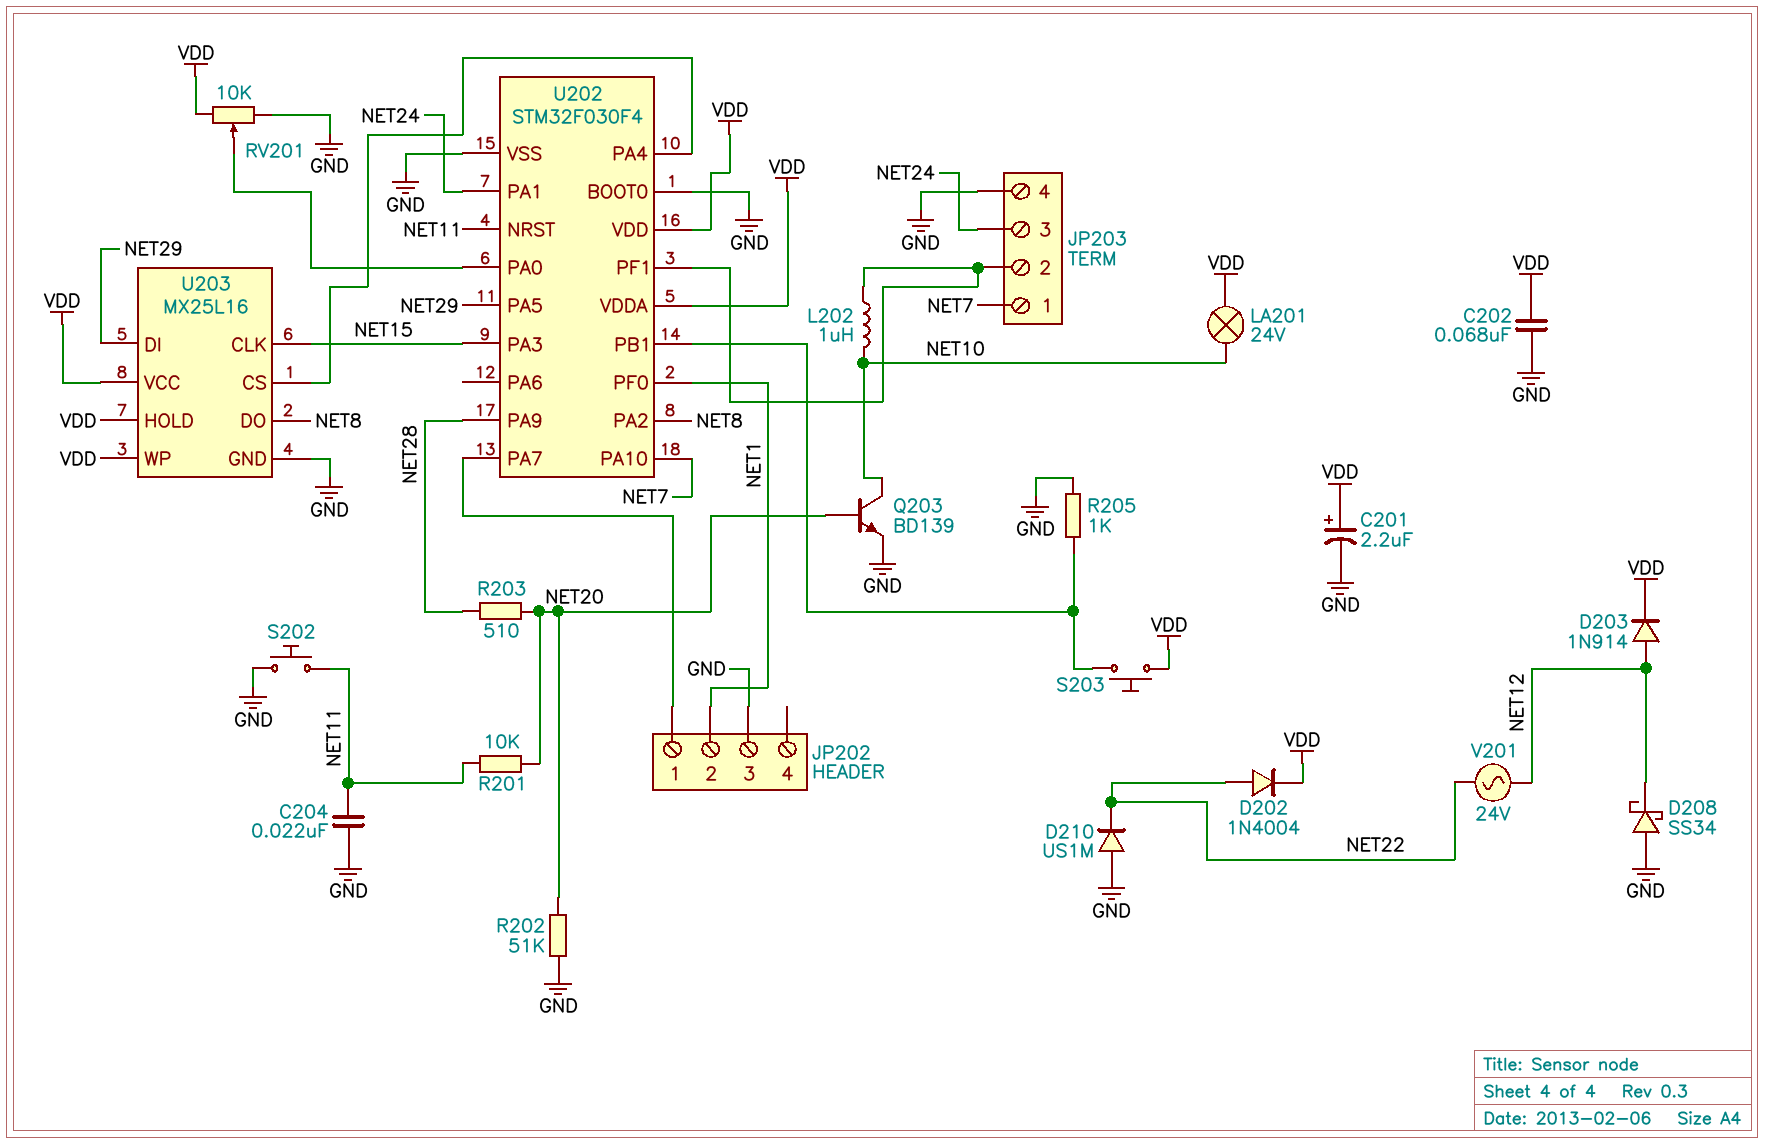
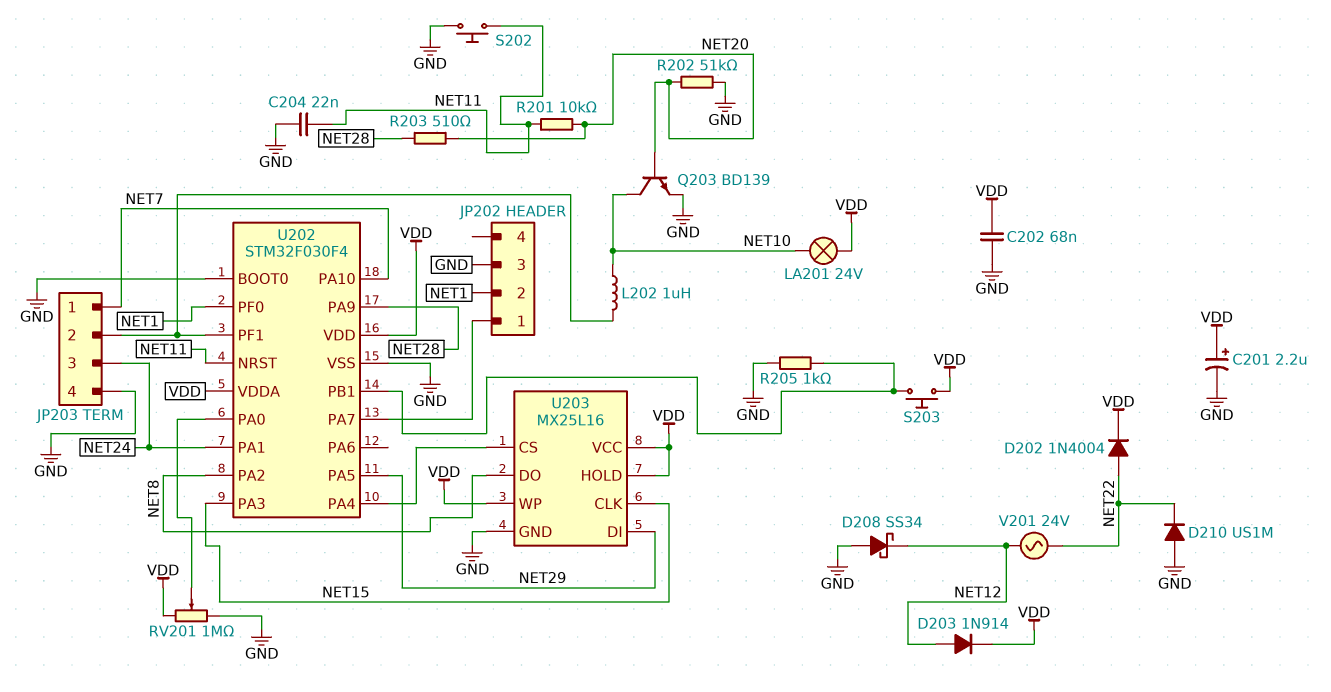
RV201: 10k (GND, VDD, wiper U202/PA0) -> 1M (GND, VDD, wiper U202/PA0)

